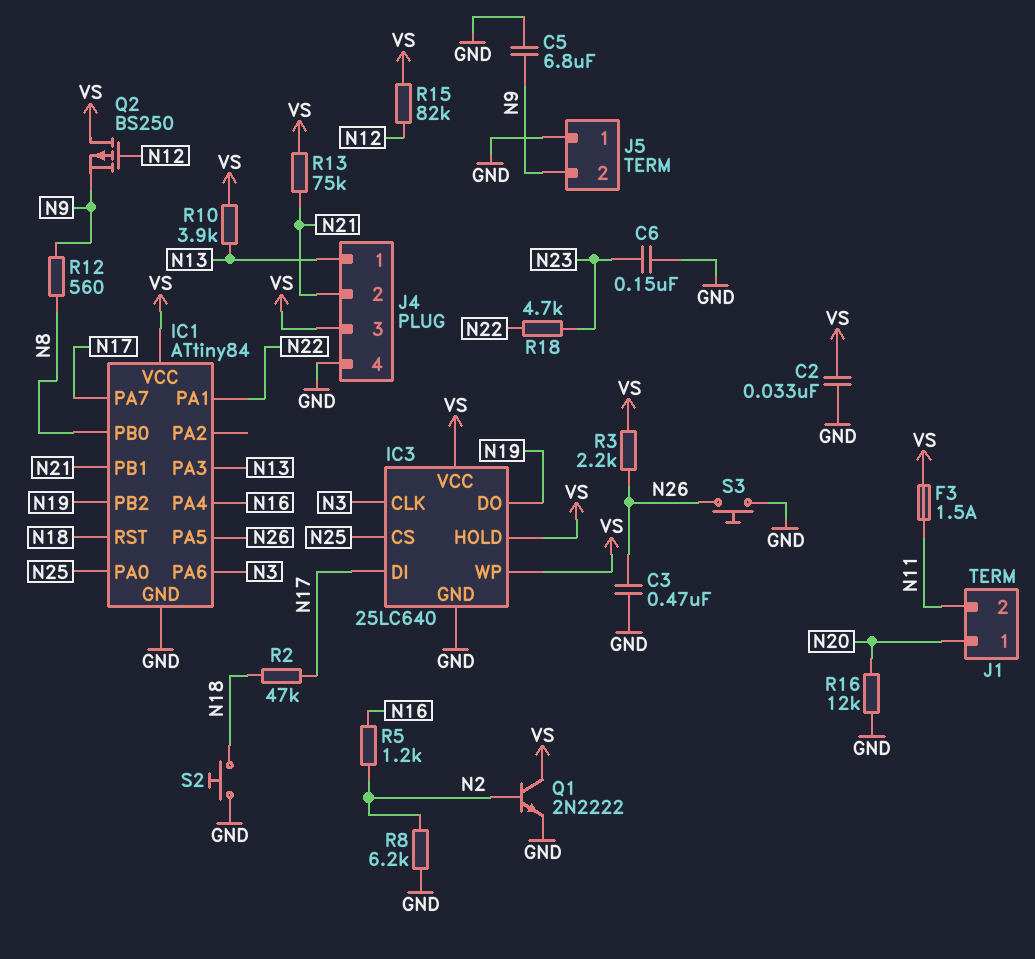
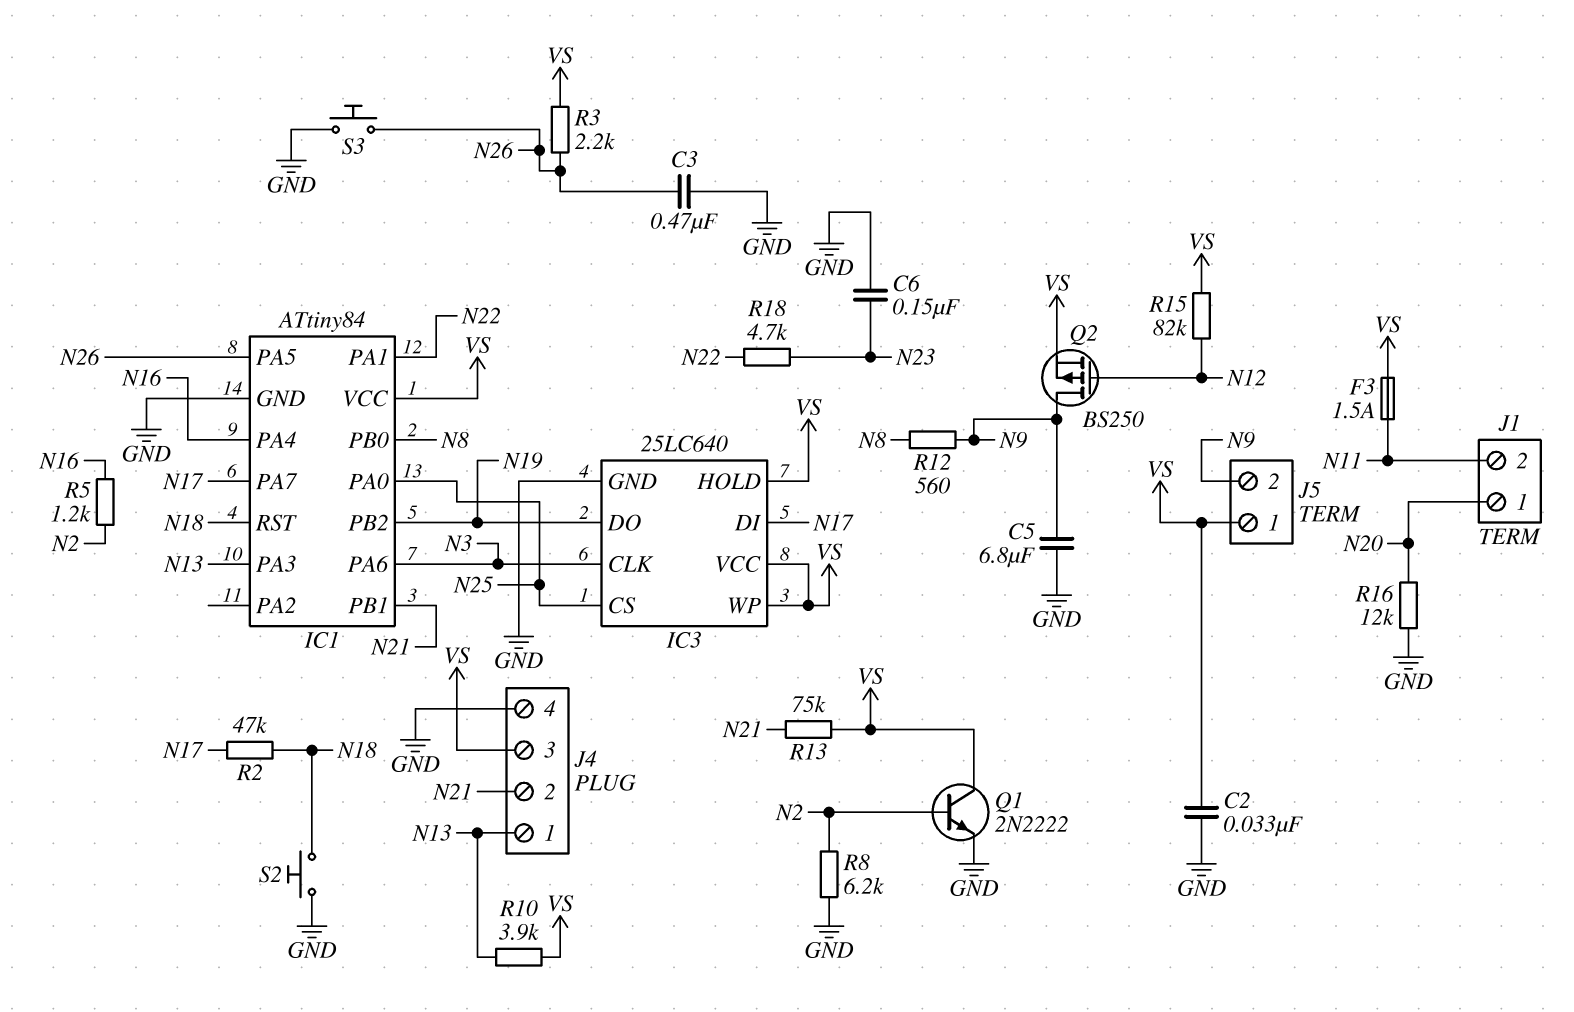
J5 pin 1: GND -> VS
Q2: PMOS BS250 (G N12, D VS, S N9) -> PMOS BS250 (G N12, D N9, S VS)

